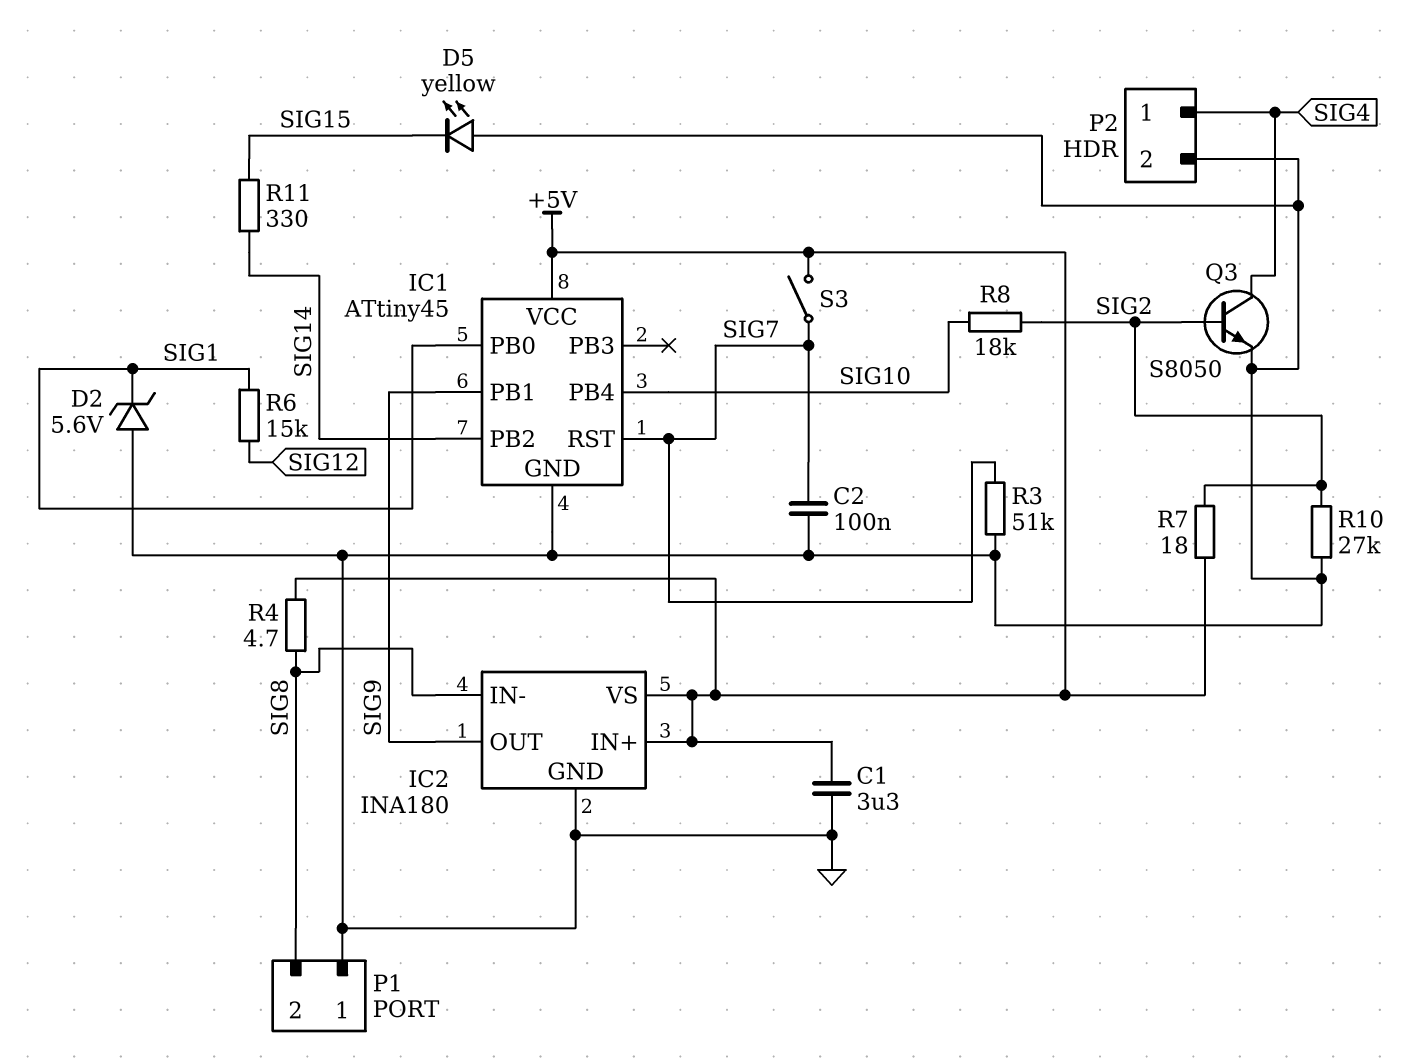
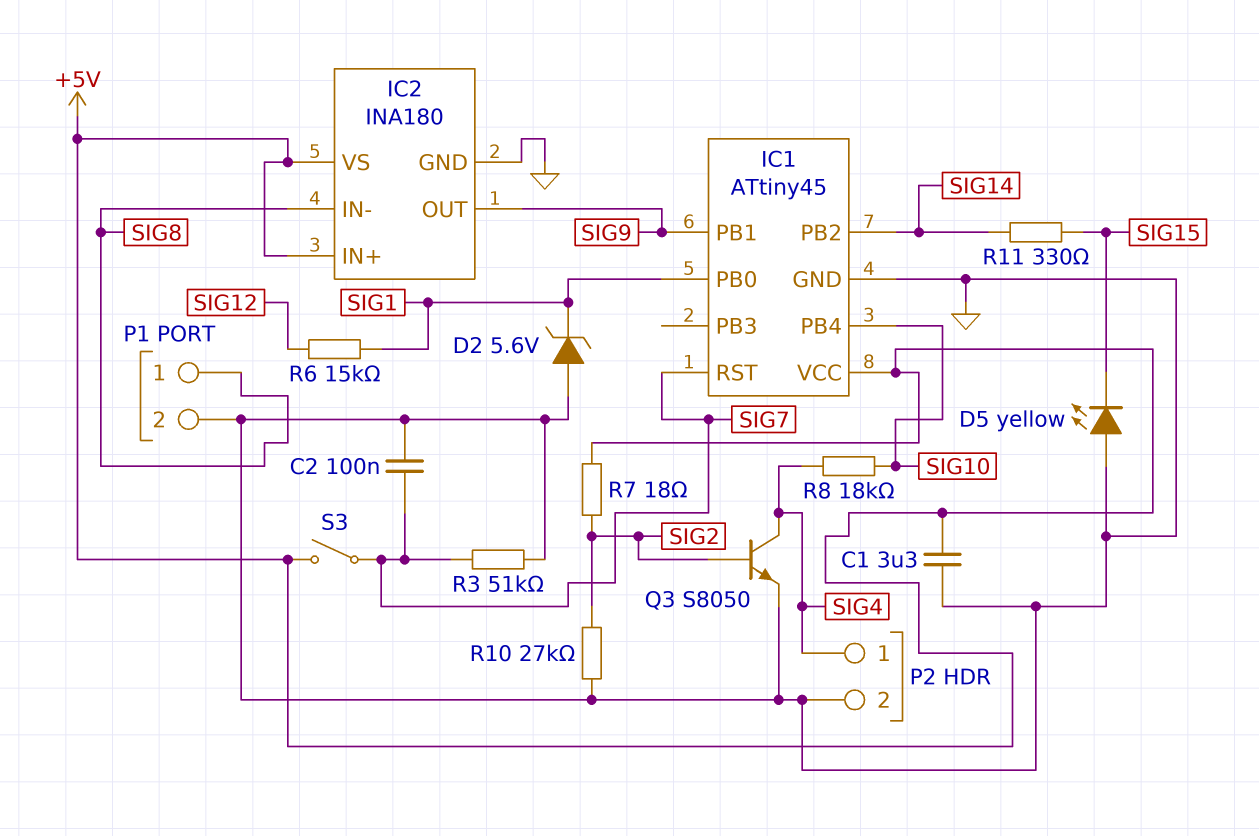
P1 pin 1: GND -> SIG8
P1 pin 2: SIG8 -> GND
R4: 4.7 (+5V, SIG8) -> none
R8: 18k (SIG2, SIG10) -> 18k (SIG4, SIG10)

